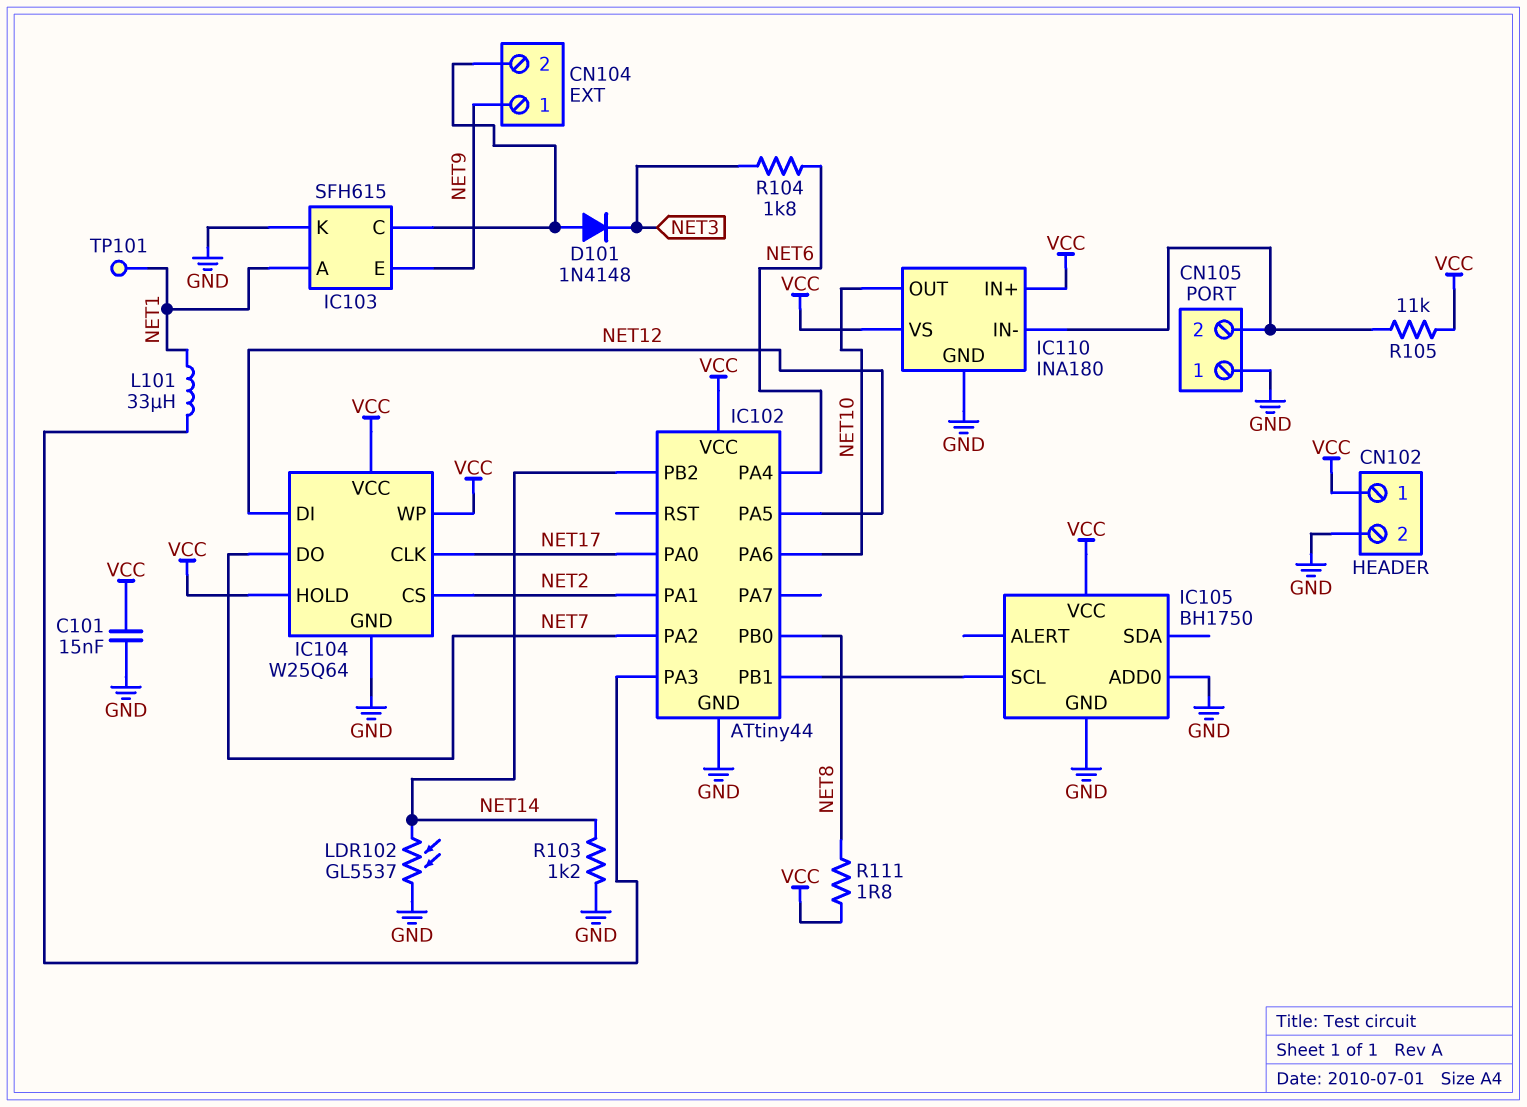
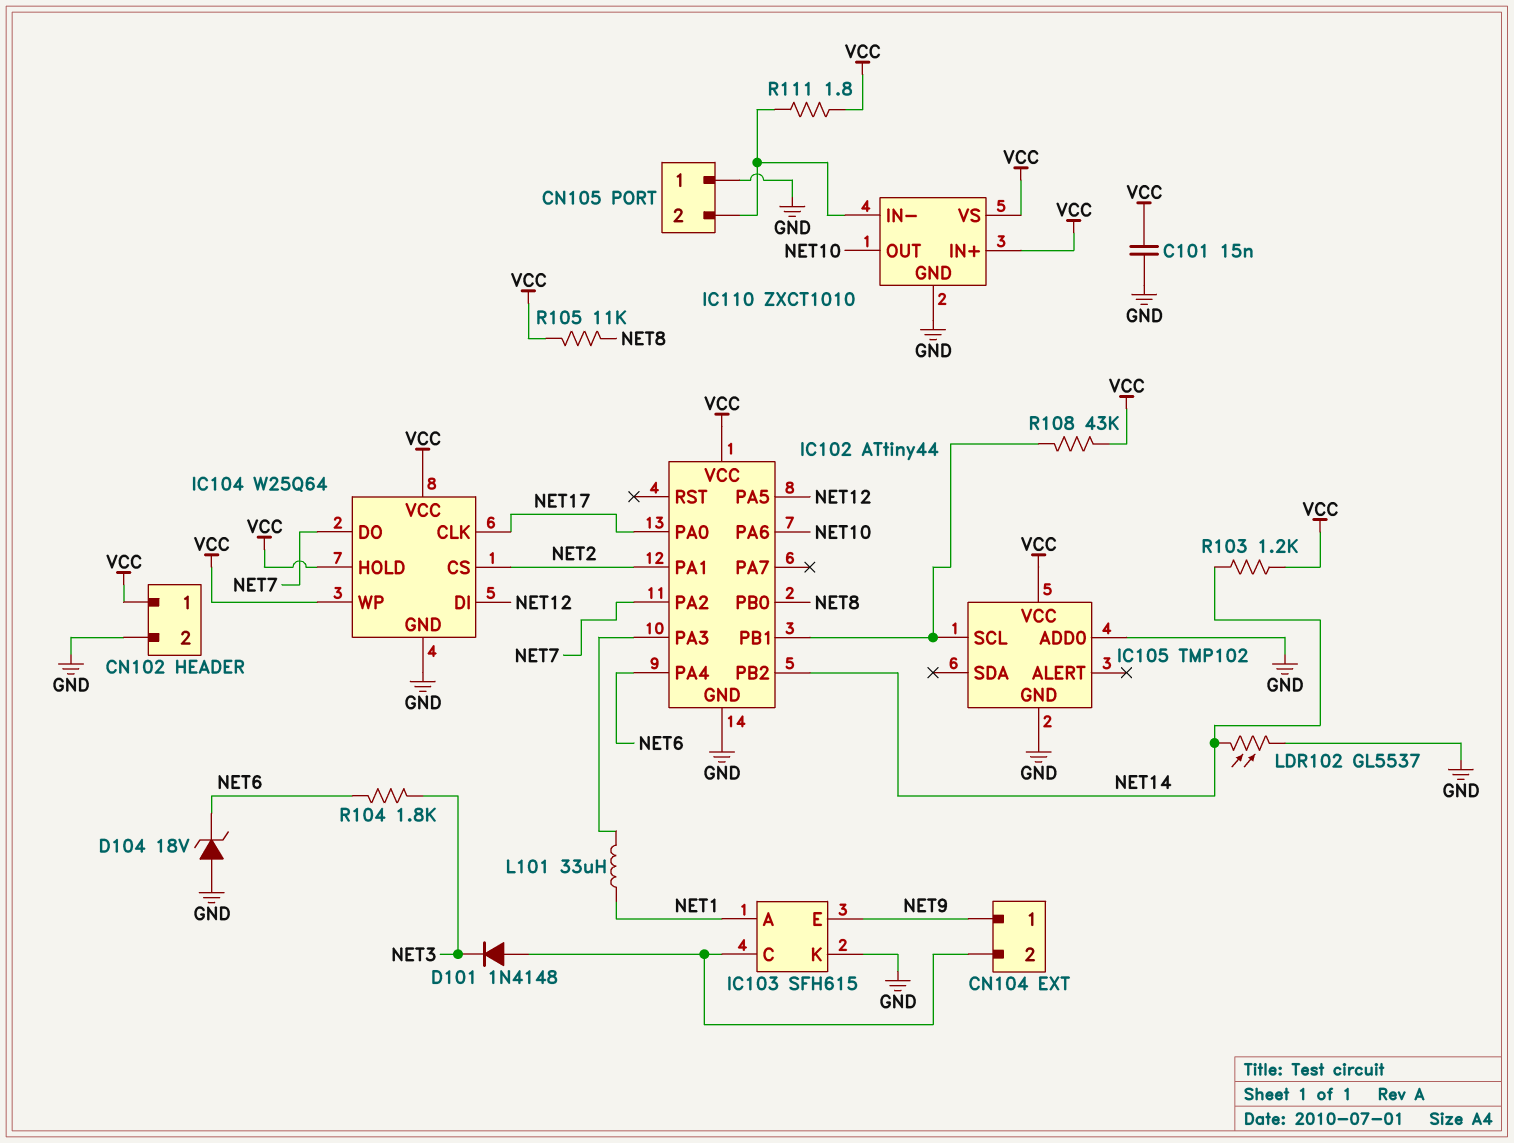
D104: none -> zener 18V (A GND, K NET6)
IC105: BH1750 -> TMP102
IC110: INA180 -> ZXCT1010
R103: 1.2k (GND, NET14) -> 1.2k (NET14, VCC)
R105: 11k (CN105/2, VCC) -> 11k (NET8, VCC)
R108: none -> 43k (IC102/PB1, VCC)
R111: 1.8 (NET8, VCC) -> 1.8 (CN105/2, VCC)
TP101: test point (NET1) -> none

